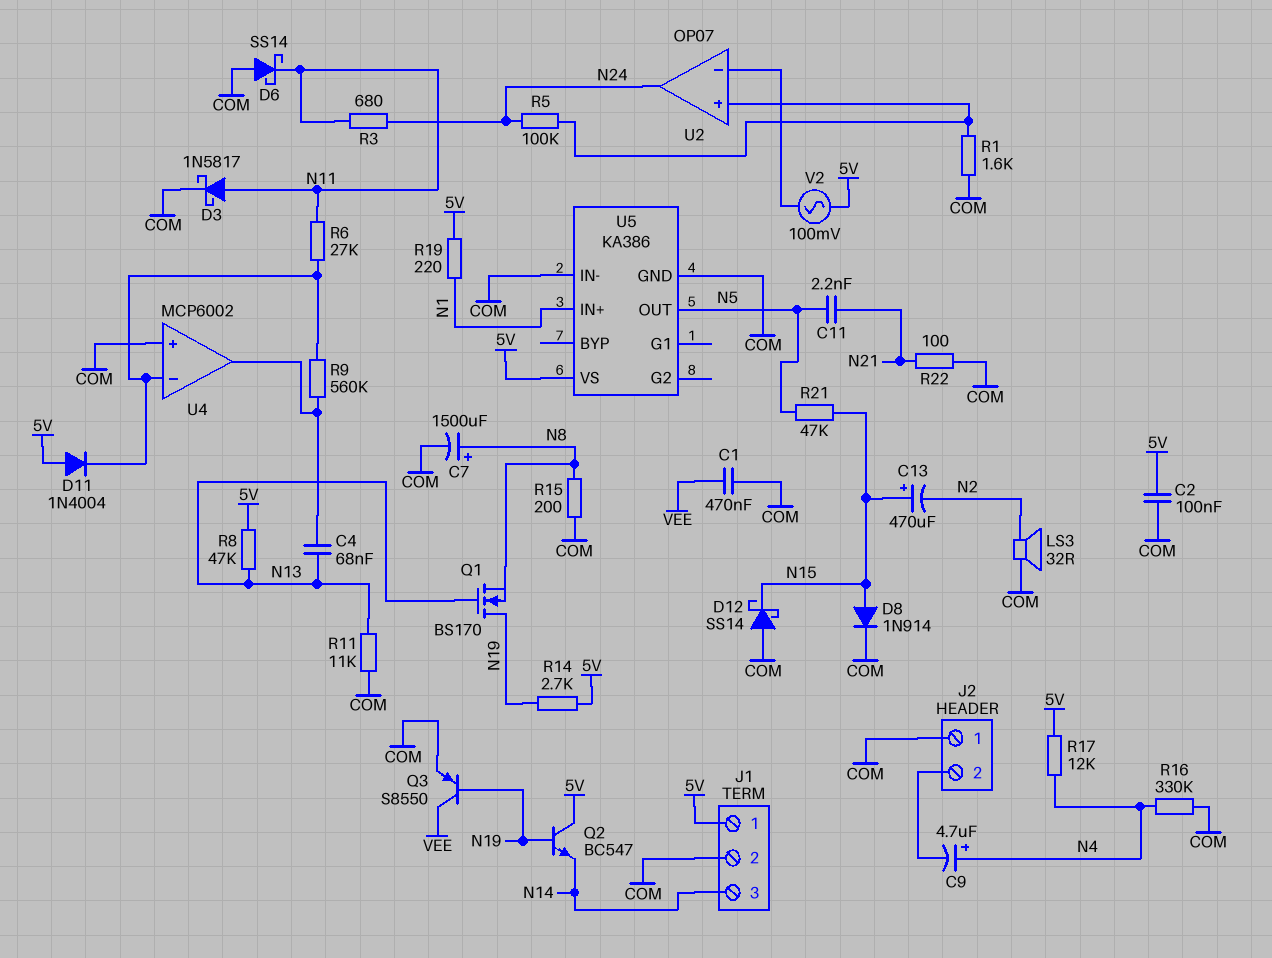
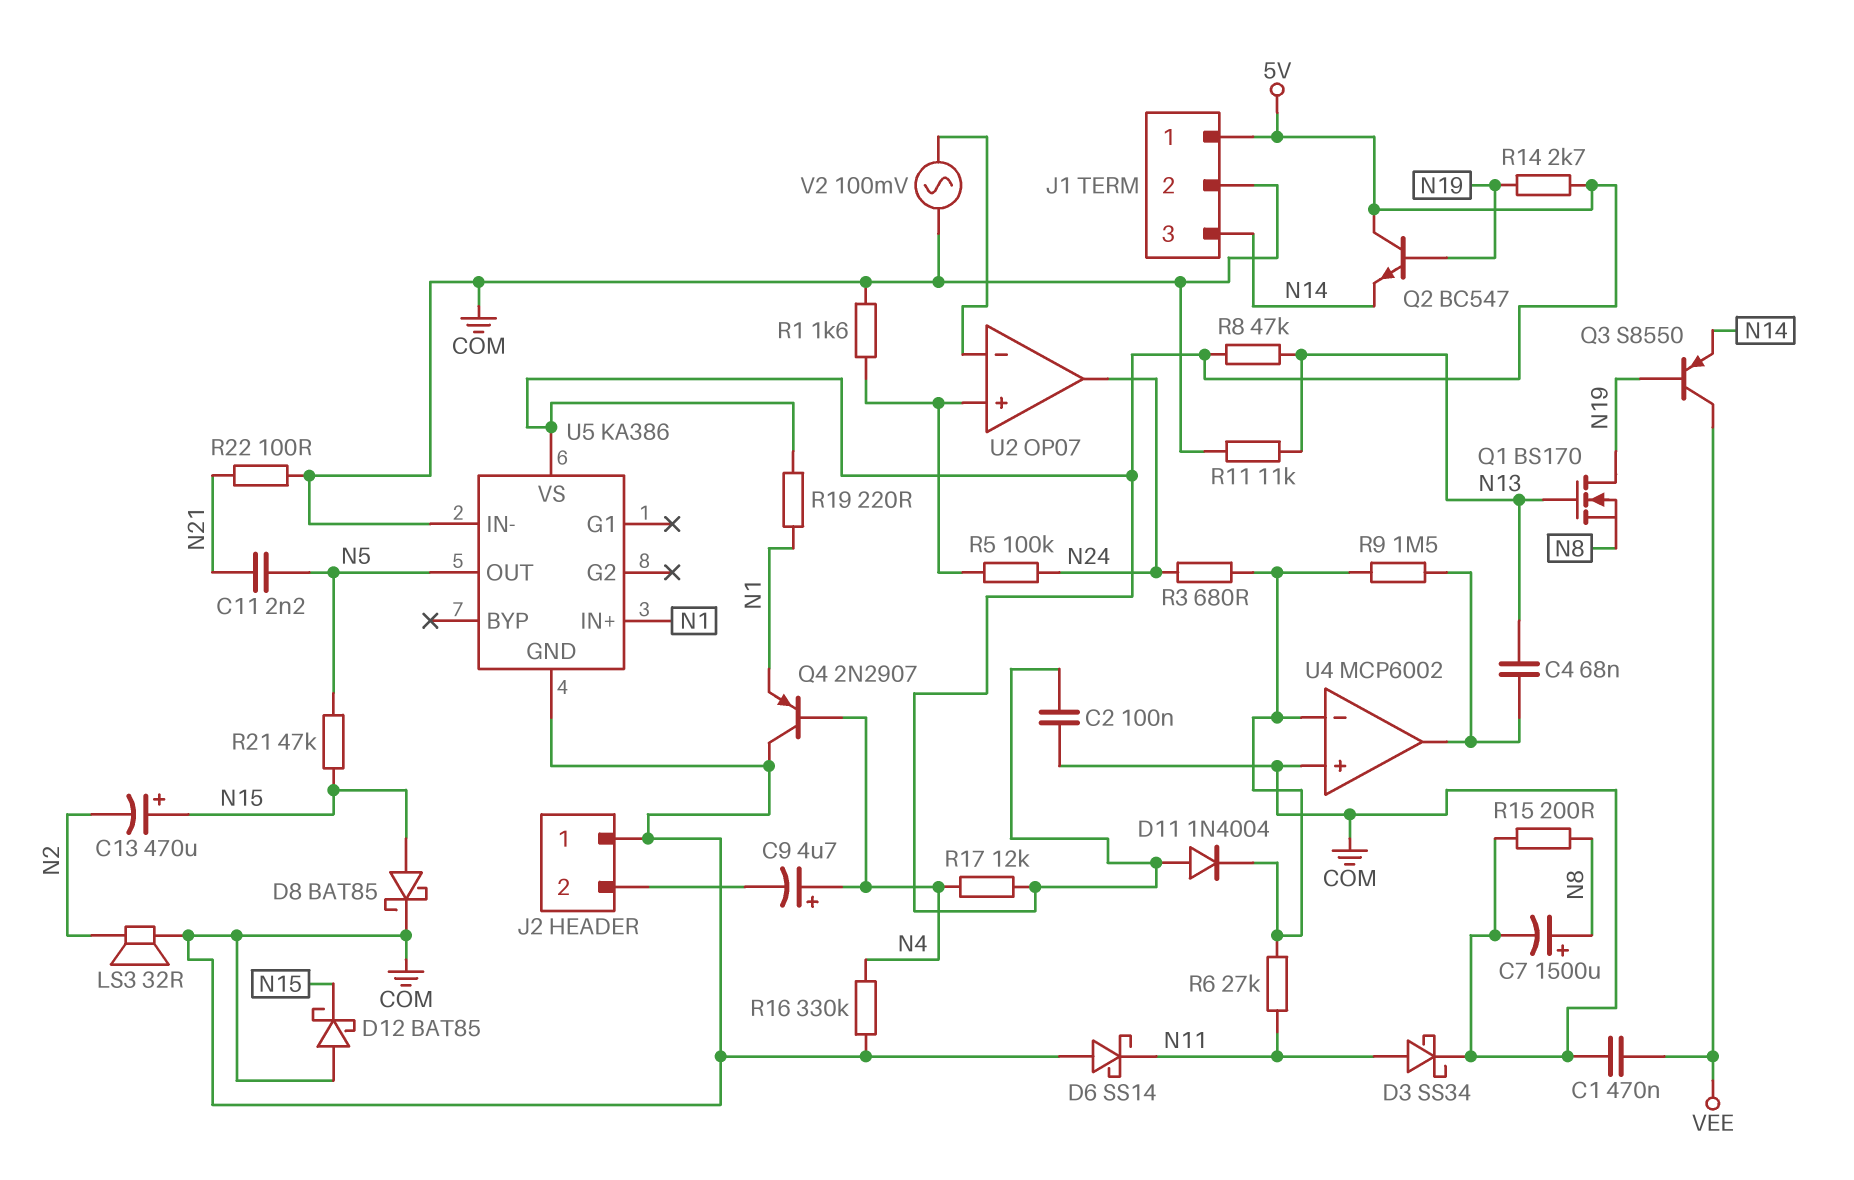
D3: schottky 1N5817 (A N11, K COM) -> schottky SS34 (A N11, K COM)
D8: diode 1N914 (A N15, K COM) -> schottky BAT85 (A N15, K COM)
D12: schottky SS14 (A COM, K N15) -> schottky BAT85 (A COM, K N15)
Q3: PNP S8550 (B N19, C VEE, E COM) -> PNP S8550 (B N19, C VEE, E N14)
Q4: none -> PNP 2N2907 (B N4, C COM, E N1)
R3: 680 (N11, N24) -> 680 (N24, U4/in-)
R9: 560k (U4/in-, U4/out) -> 1.5M (U4/in-, U4/out)
V2: AC 100mV (5V, U2/in-) -> AC 100mV (COM, U2/in-)

